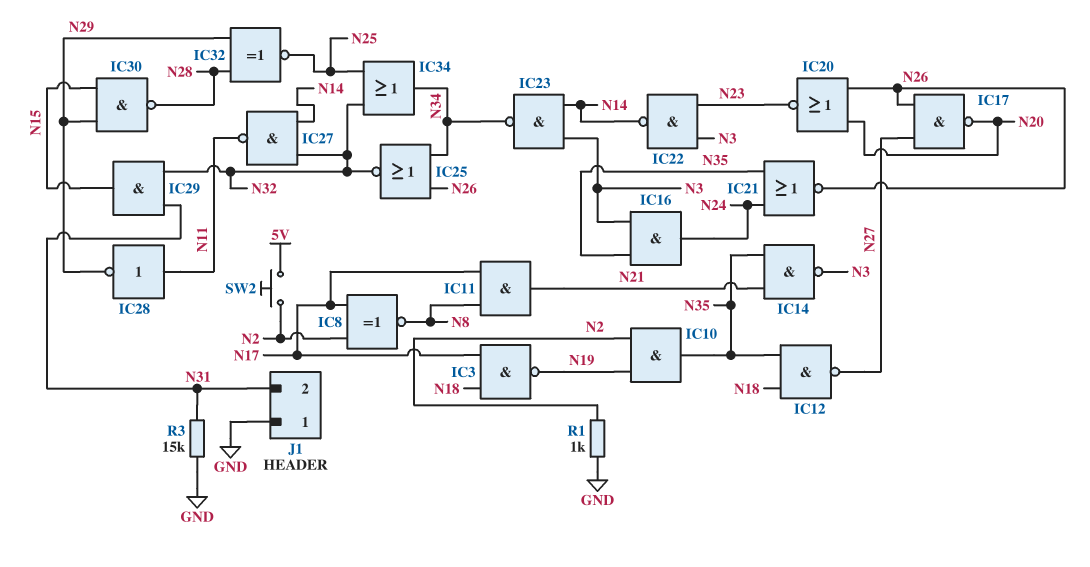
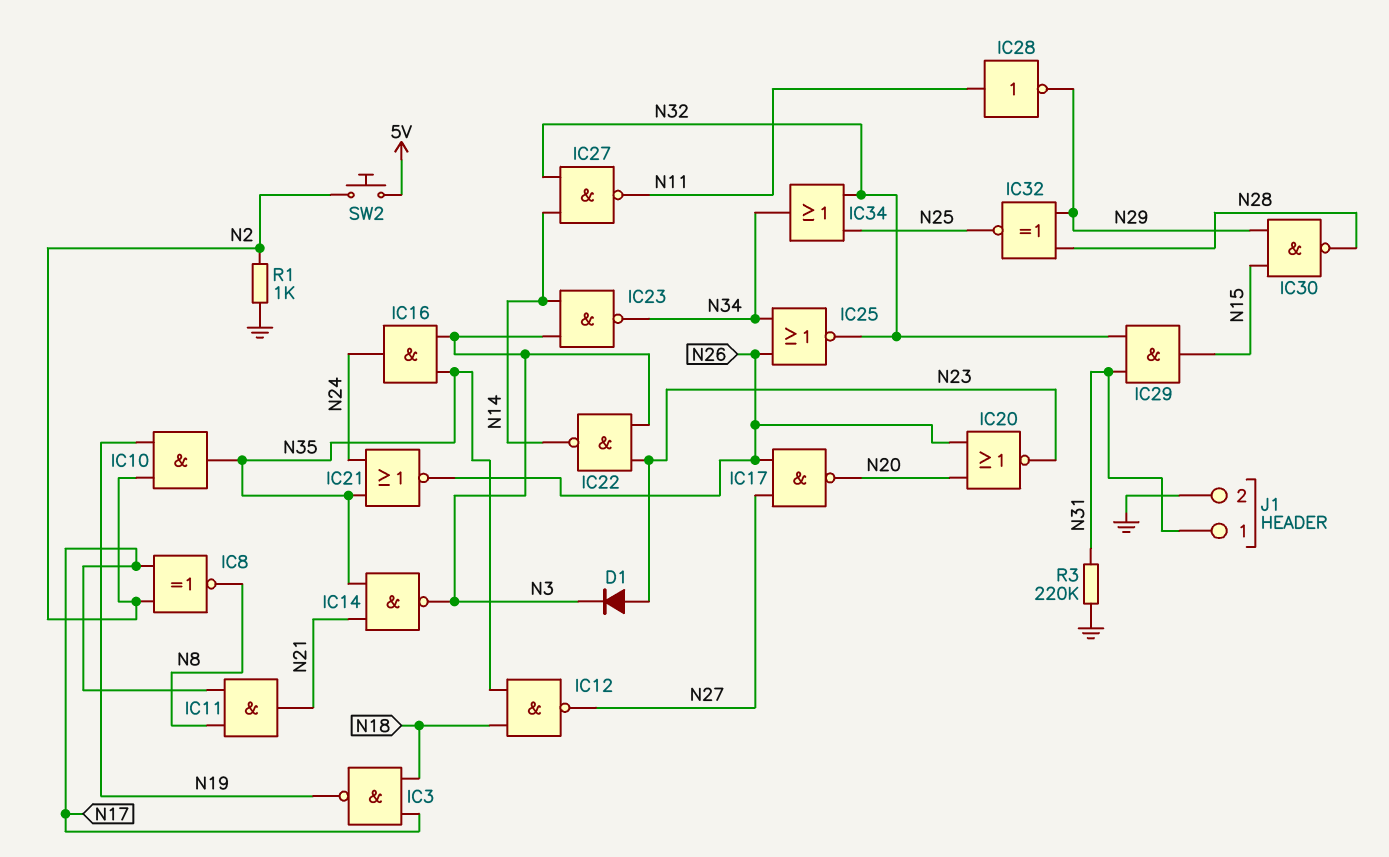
D1: none -> diode (A N23, K N3)
J1 pin 1: GND -> N31
J1 pin 2: N31 -> GND
R3: 15k (GND, N31) -> 220k (GND, N31)

